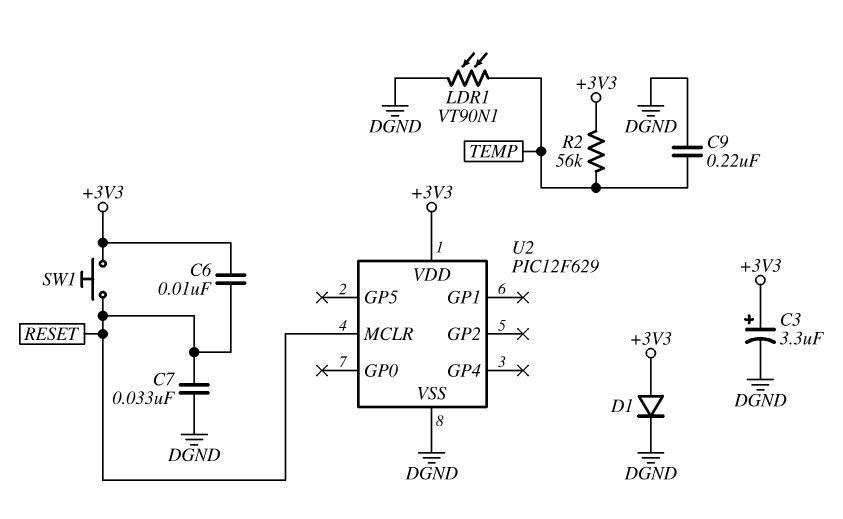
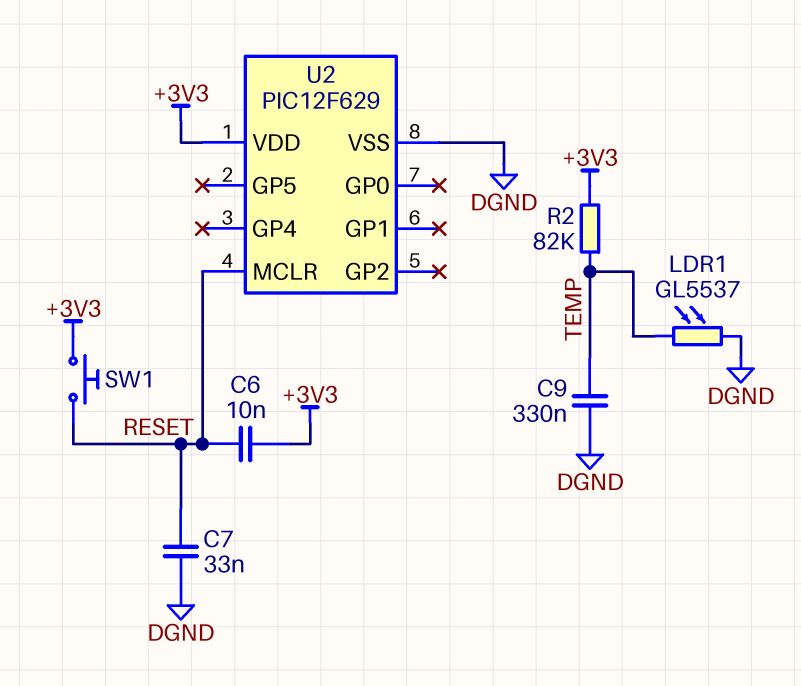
C3: 3.3uF (plus +3V3, minus DGND) -> none
C9: 220nF (DGND, TEMP) -> 330nF (DGND, TEMP)
D1: diode (A +3V3, K DGND) -> none
LDR1: VT90N1 (DGND, TEMP) -> GL5537 (DGND, TEMP)
R2: 56k (+3V3, TEMP) -> 82k (+3V3, TEMP)

